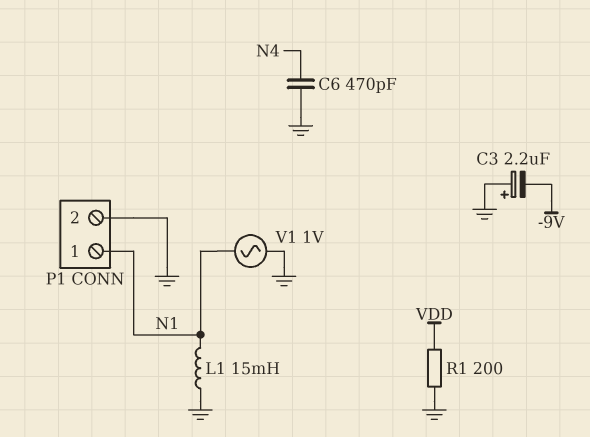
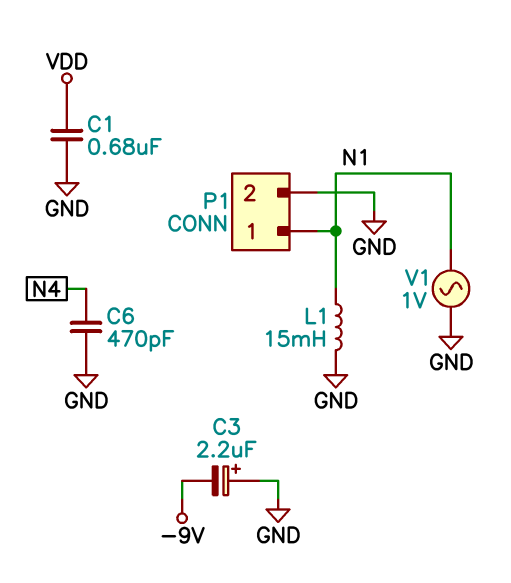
C1: none -> 680nF (GND, VDD)
R1: 200 (GND, VDD) -> none

